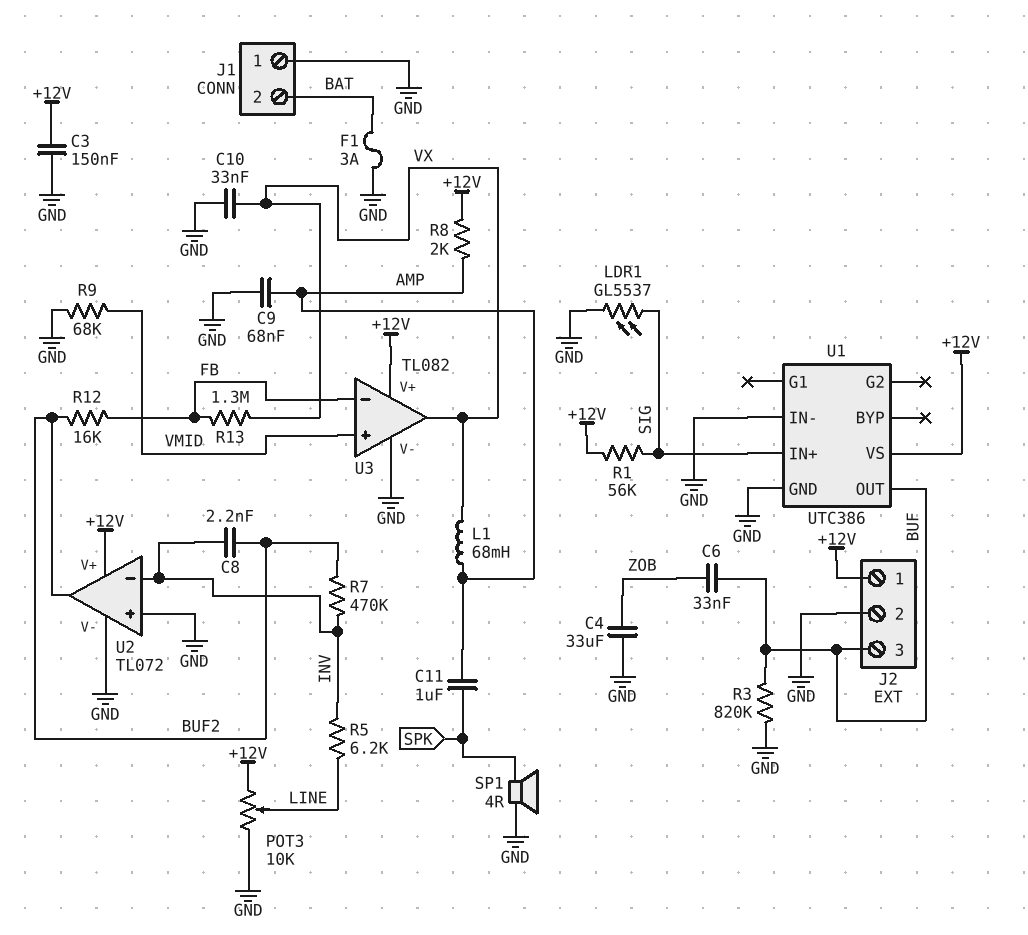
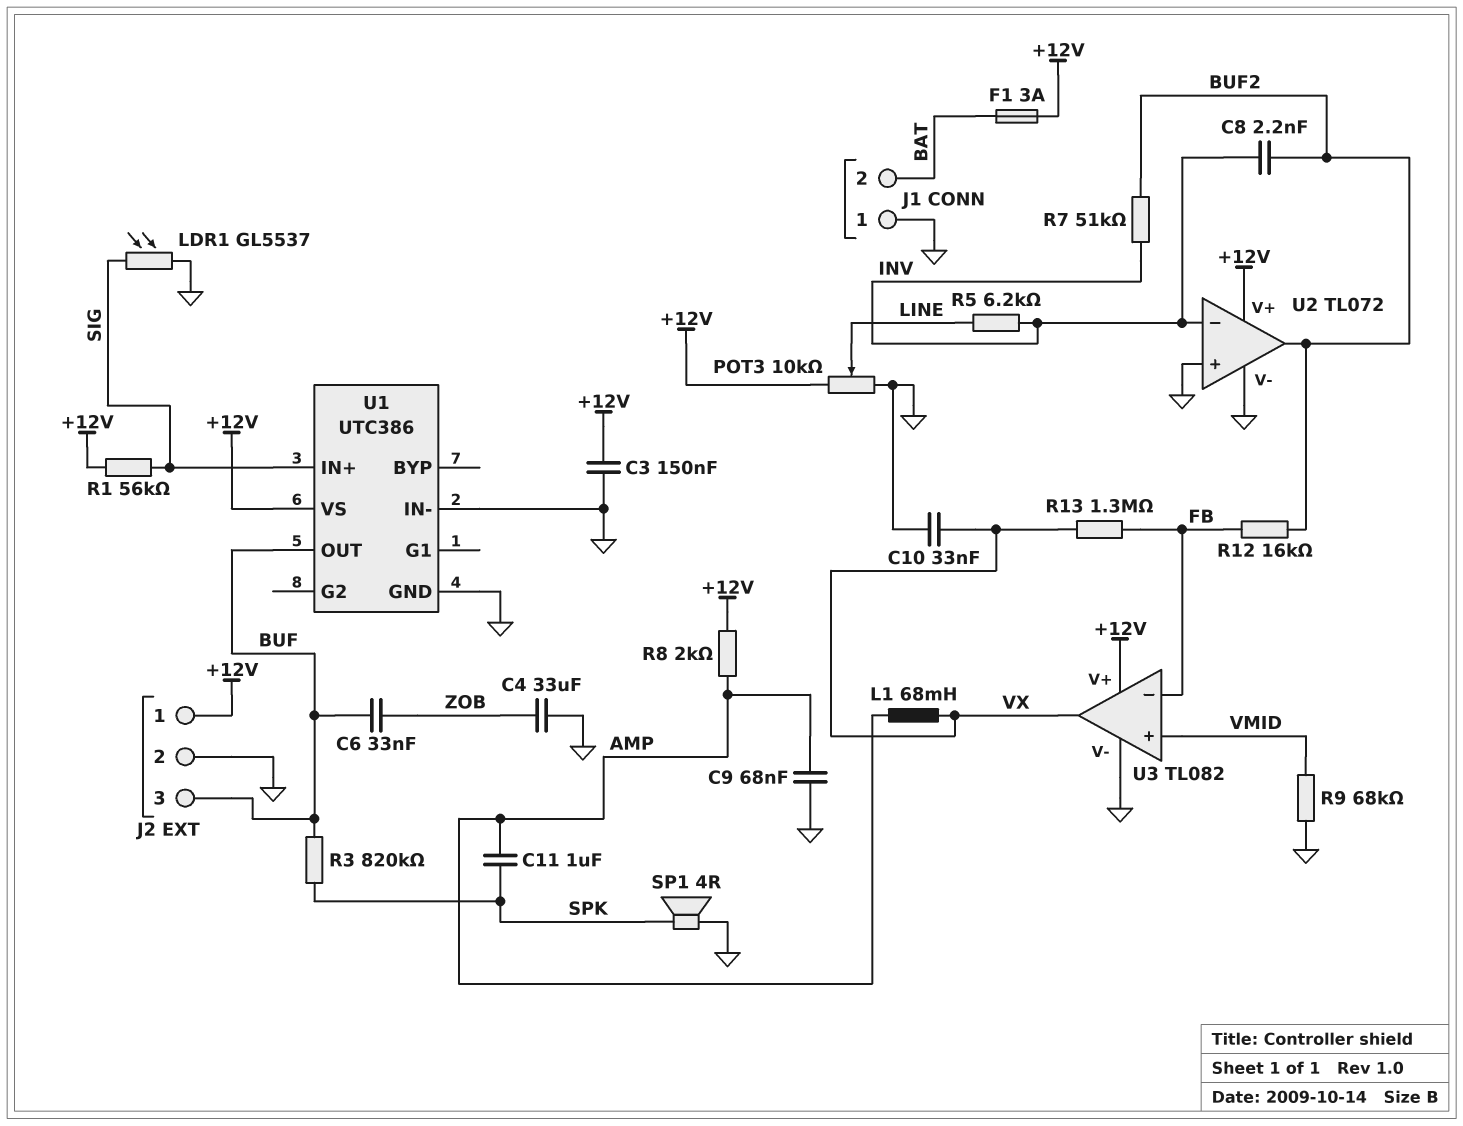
F1: 3A (BAT, GND) -> 3A (+12V, BAT)
R3: 820k (BUF, GND) -> 820k (BUF, SPK)
R7: 470k (BUF2, INV) -> 51k (BUF2, INV)

